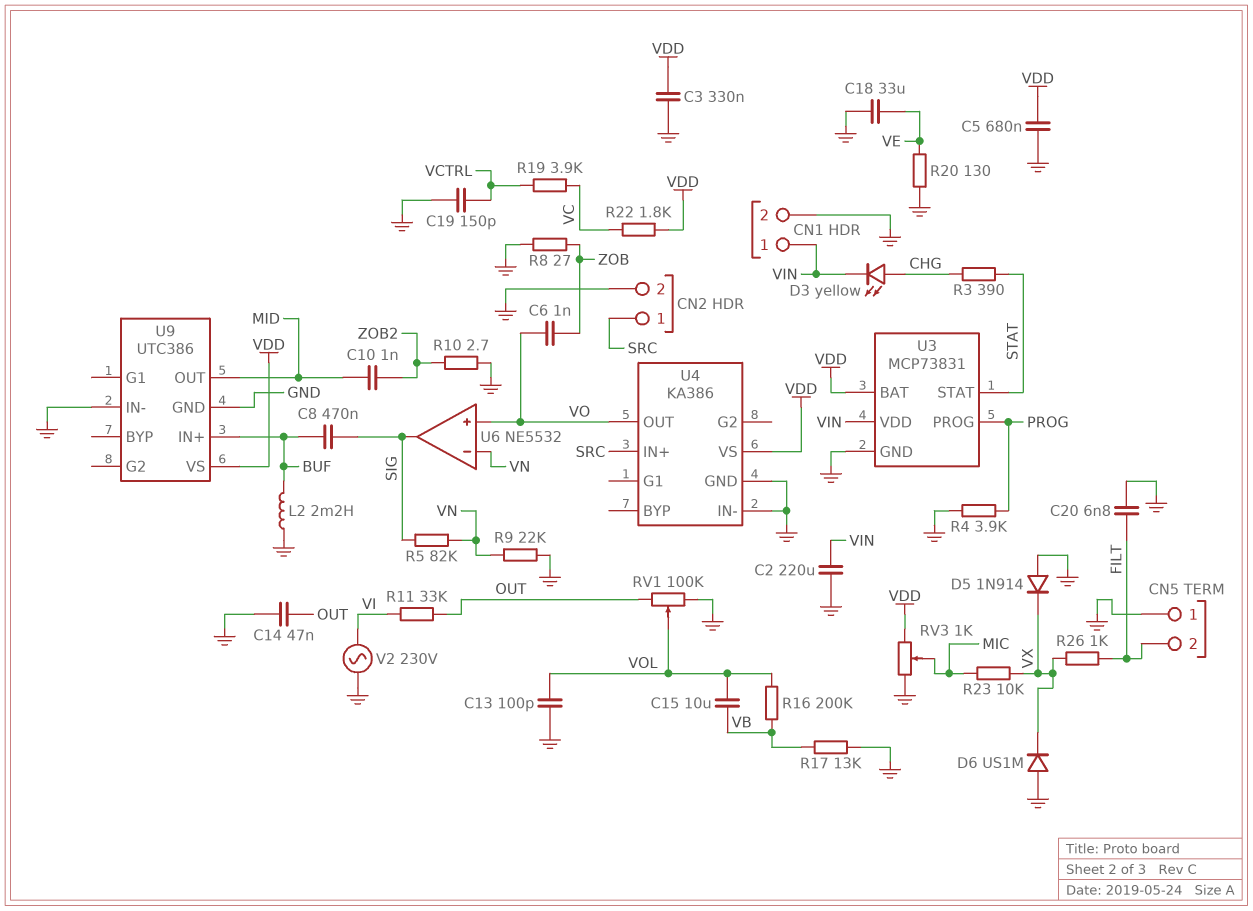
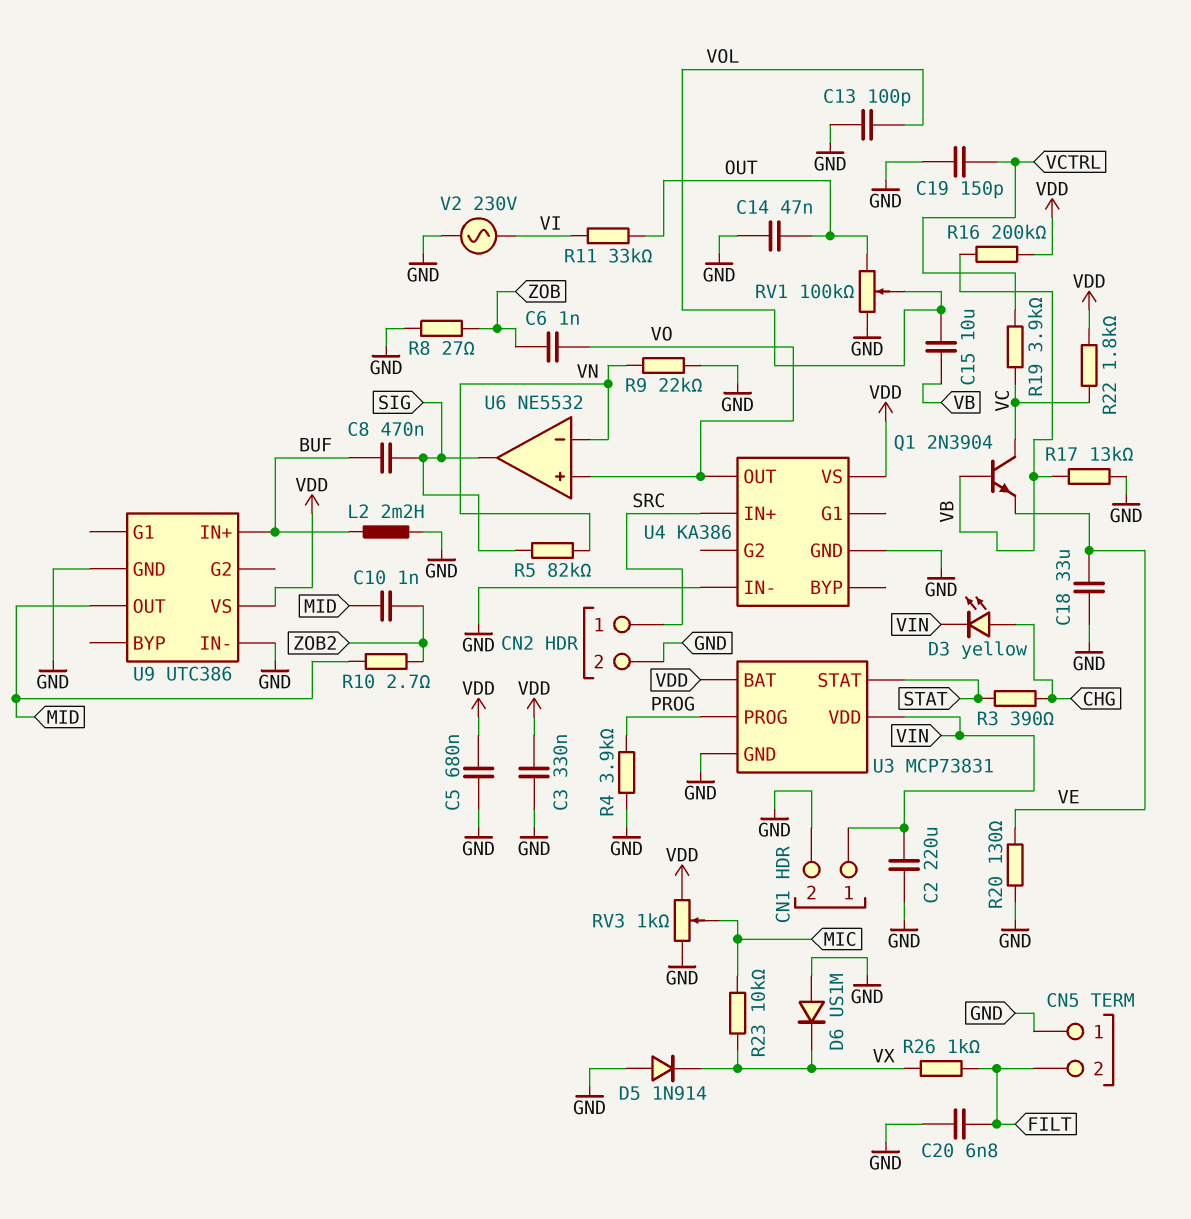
Q1: none -> NPN 2N3904 (B VB, C VC, E VE)
R10: 2.7 (GND, ZOB2) -> 2.7 (MID, ZOB2)
R16: 200k (VB, VOL) -> 200k (VB, VDD)

